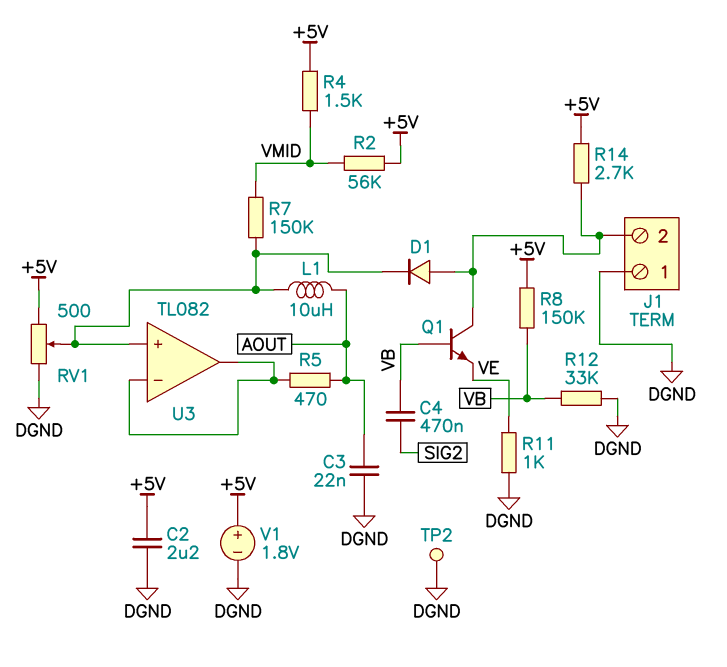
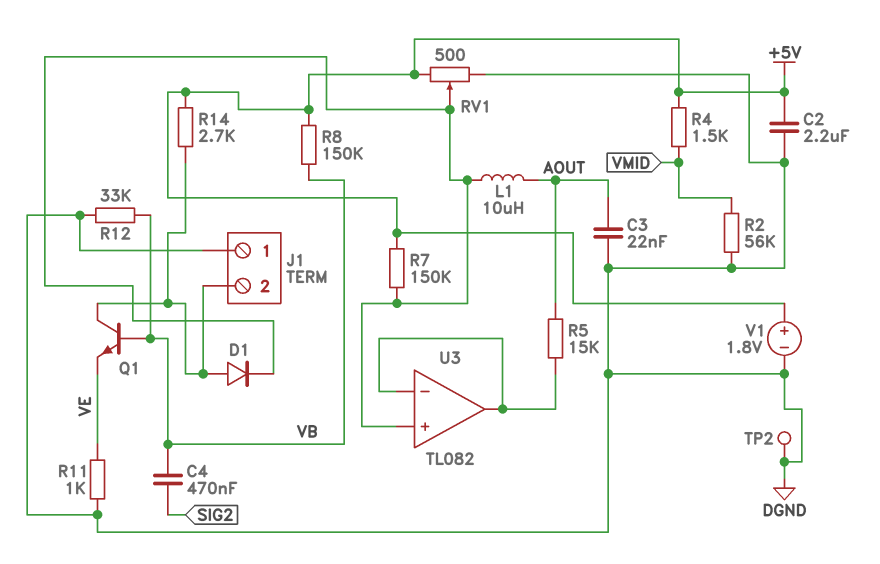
R2: 56k (+5V, VMID) -> 56k (DGND, VMID)
R5: 470 (AOUT, U3/in-) -> 15k (AOUT, U3/in-)
R7: 150k (U3/in+, VMID) -> 150k (+5V, U3/in+)

